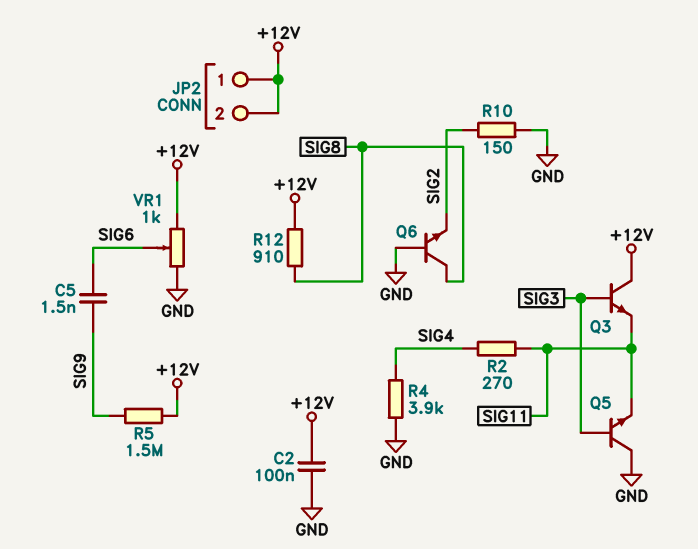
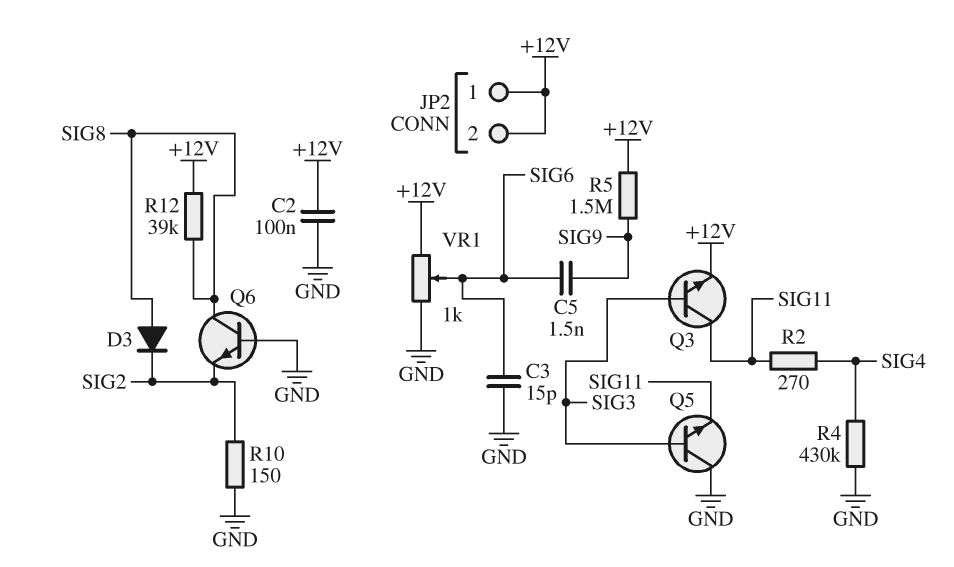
C3: none -> 15pF (GND, SIG6)
D3: none -> diode (A SIG8, K SIG2)
Q3: NPN (B SIG3, C +12V, E SIG11) -> NPN (B SIG3, C SIG11, E +12V)
R4: 3.9k (GND, SIG4) -> 430k (GND, SIG4)
R12: 910 (+12V, SIG8) -> 39k (+12V, SIG8)

